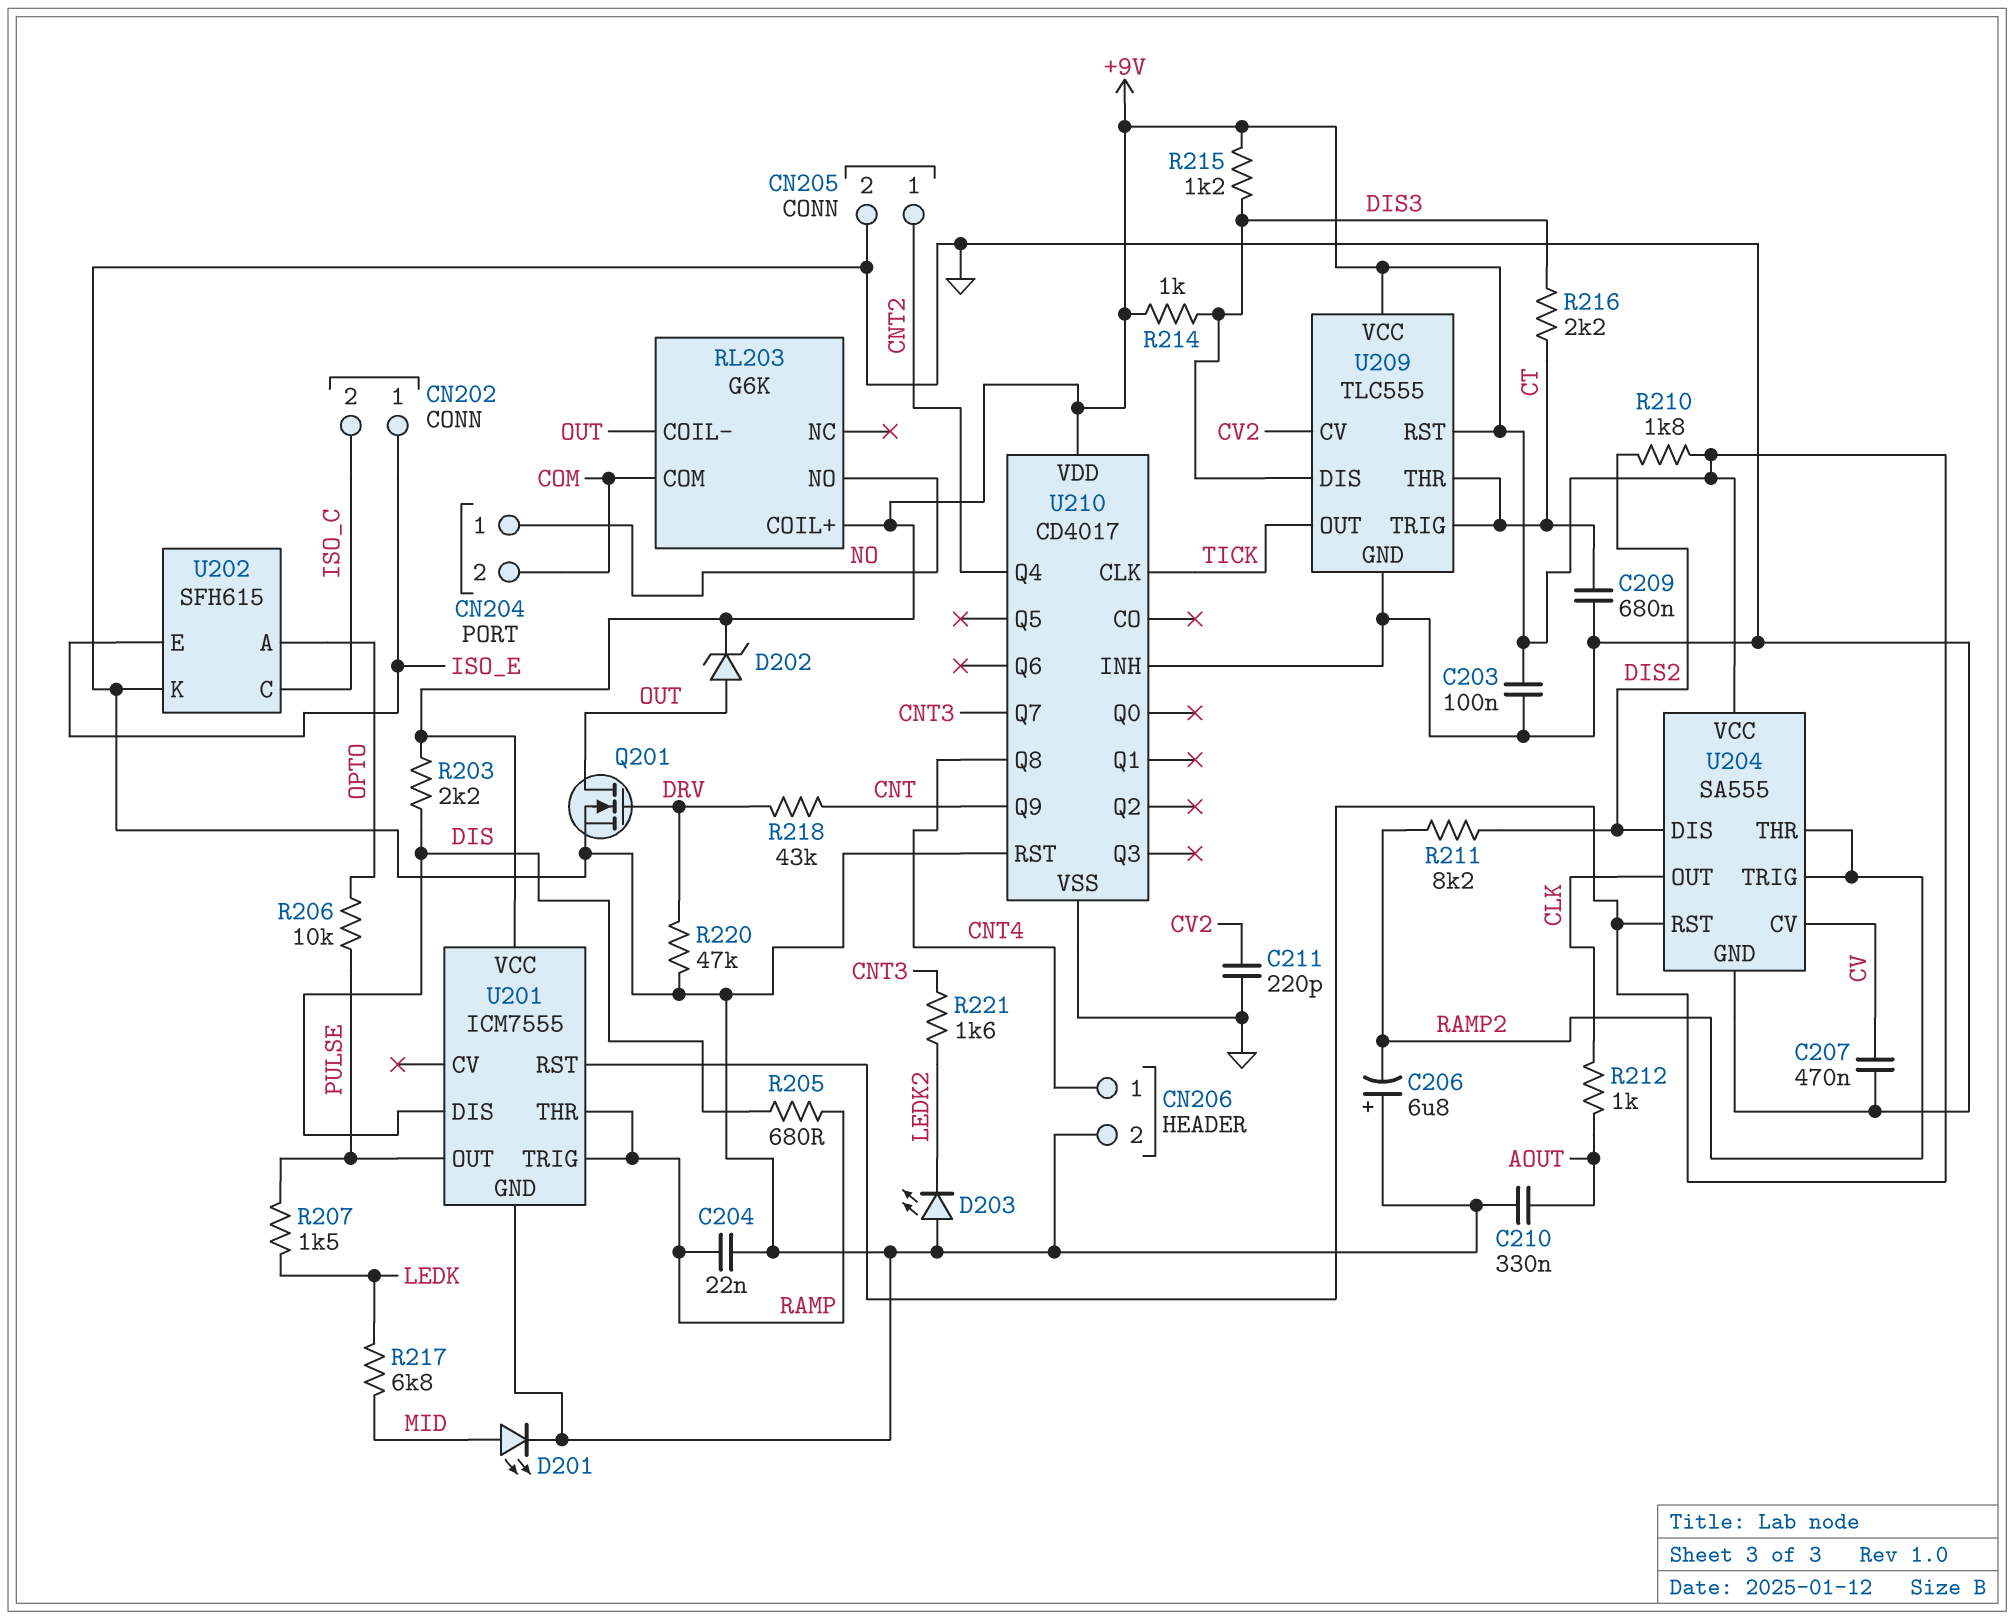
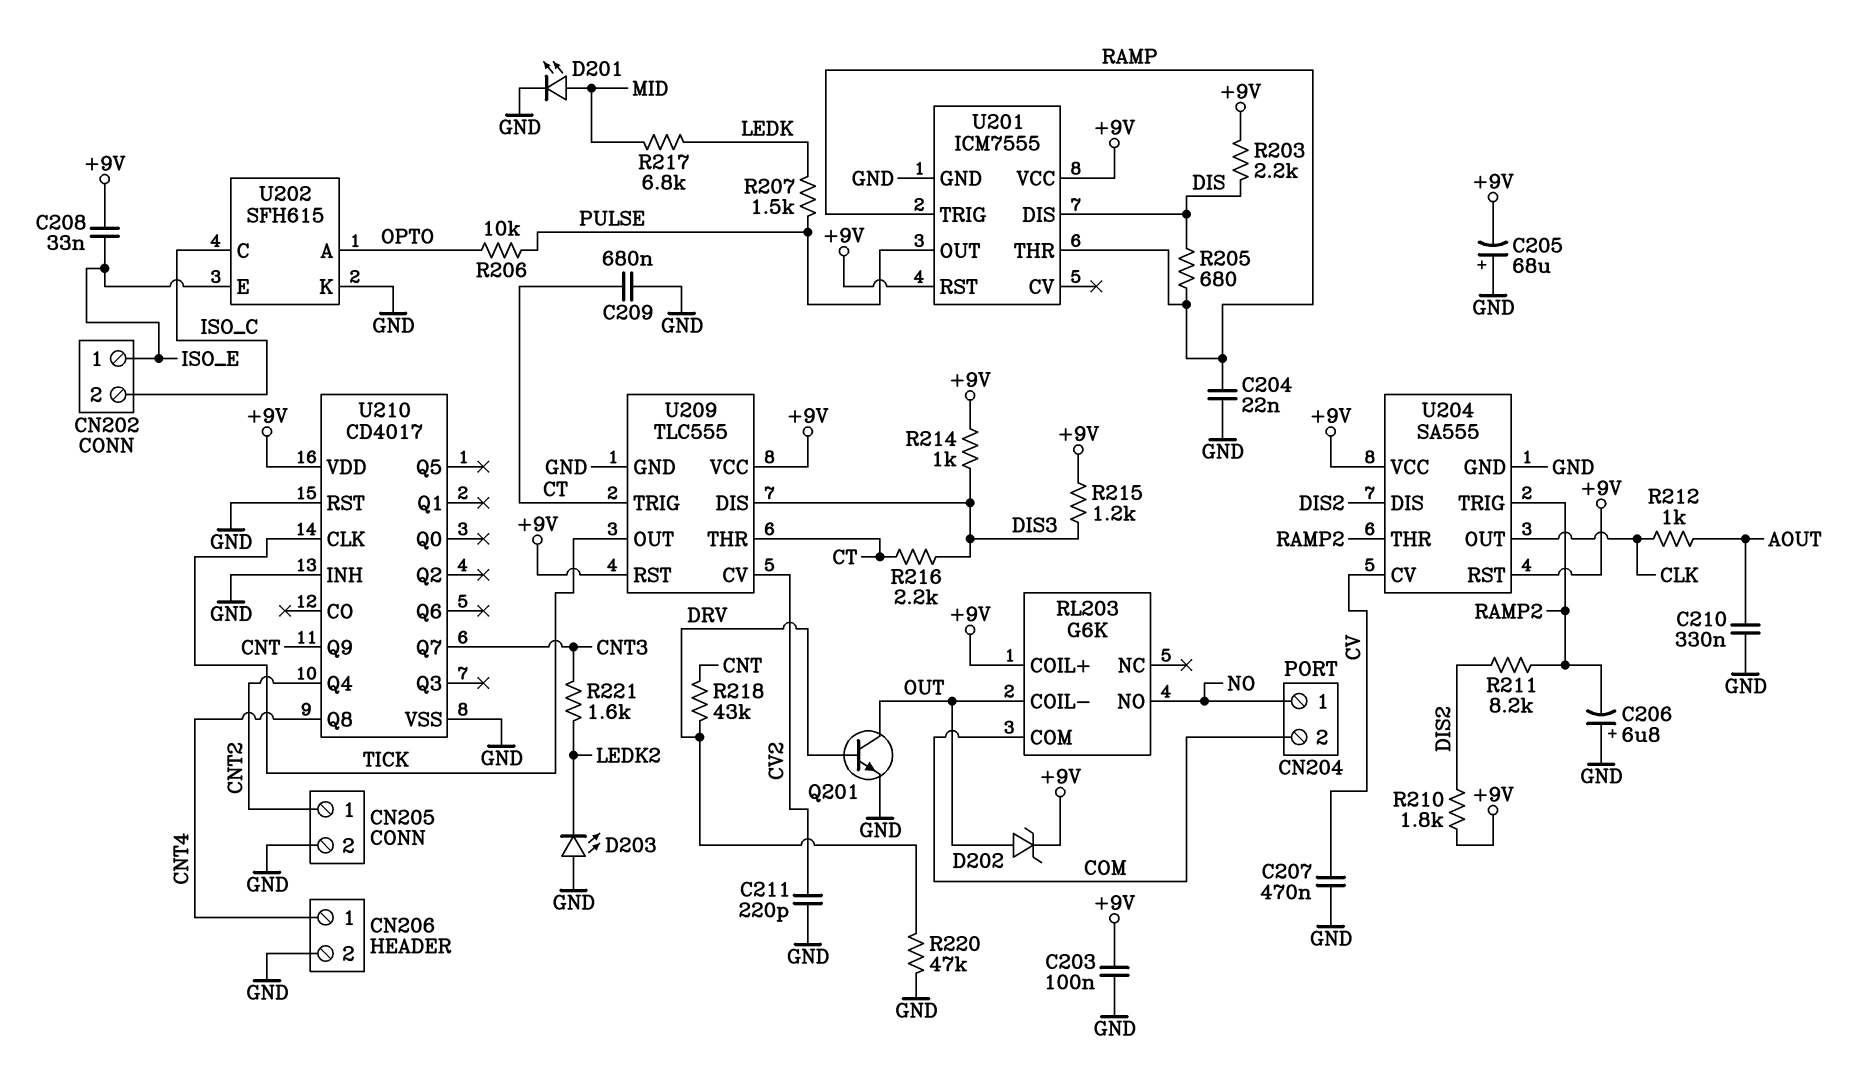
C205: none -> 68uF (plus GND, minus +9V)
C208: none -> 33nF (+9V, ISO_E)
Q201: NMOS (G DRV, D OUT, S GND) -> NPN (B DRV, C OUT, E GND)

